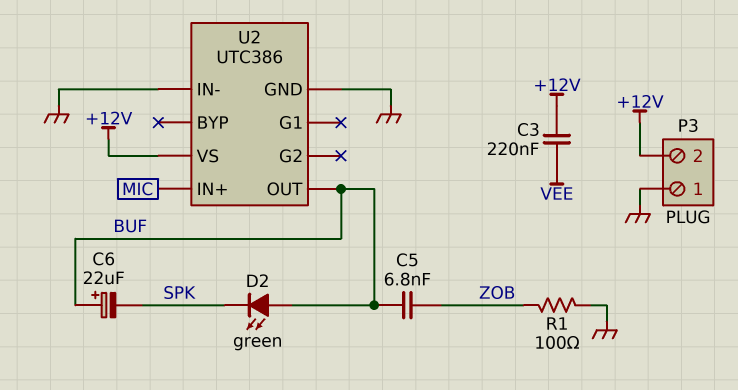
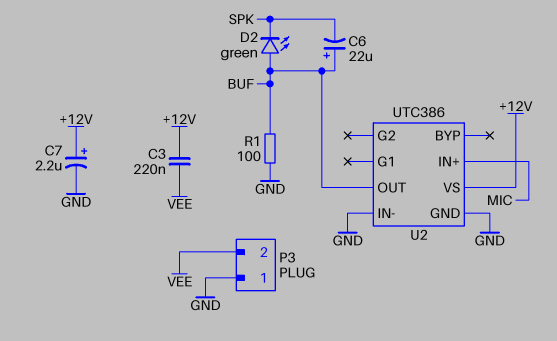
C5: 6.8nF (BUF, ZOB) -> none
C7: none -> 2.2uF (plus +12V, minus GND)
P3 pin 2: +12V -> VEE
R1: 100 (GND, ZOB) -> 100 (BUF, GND)

